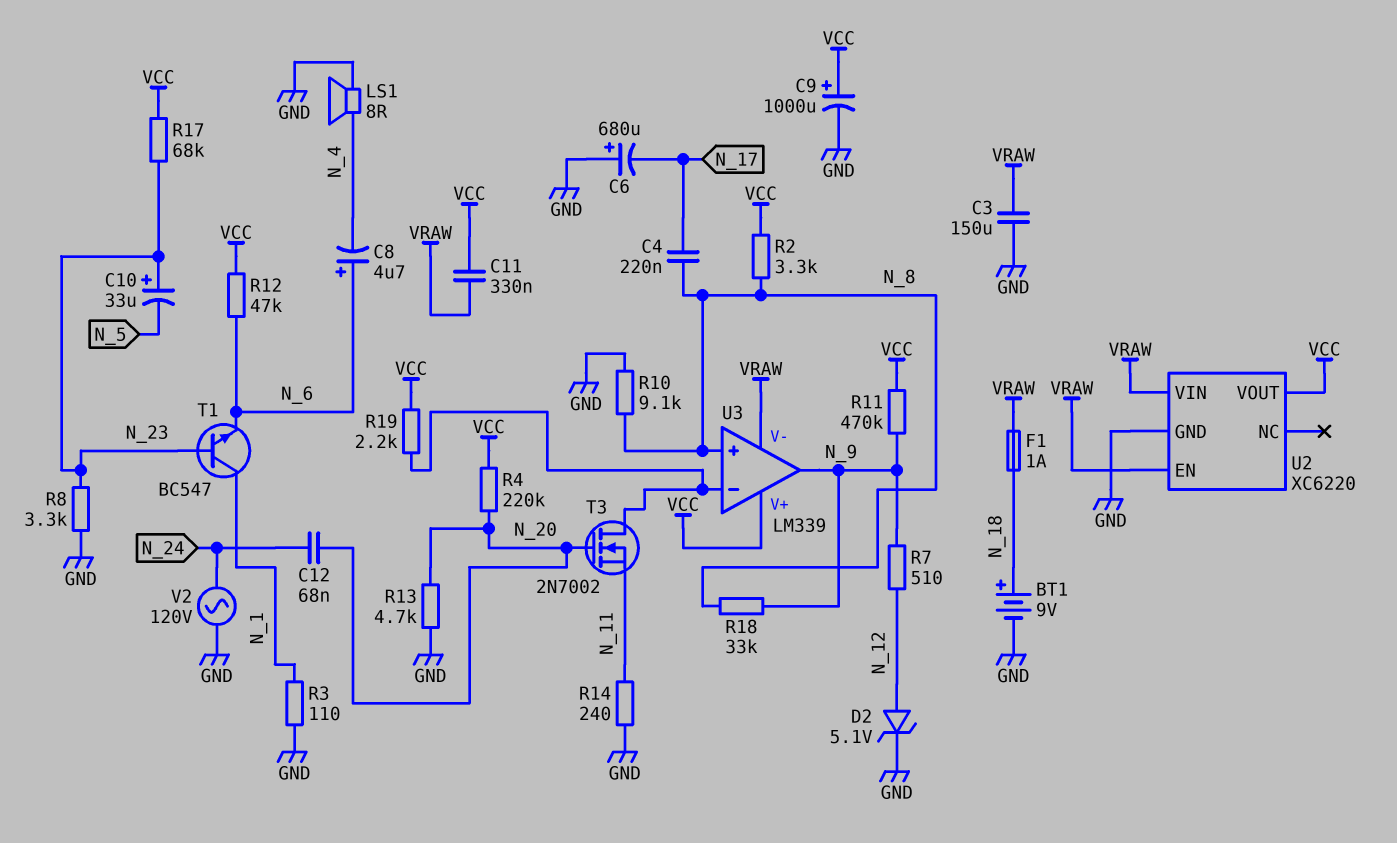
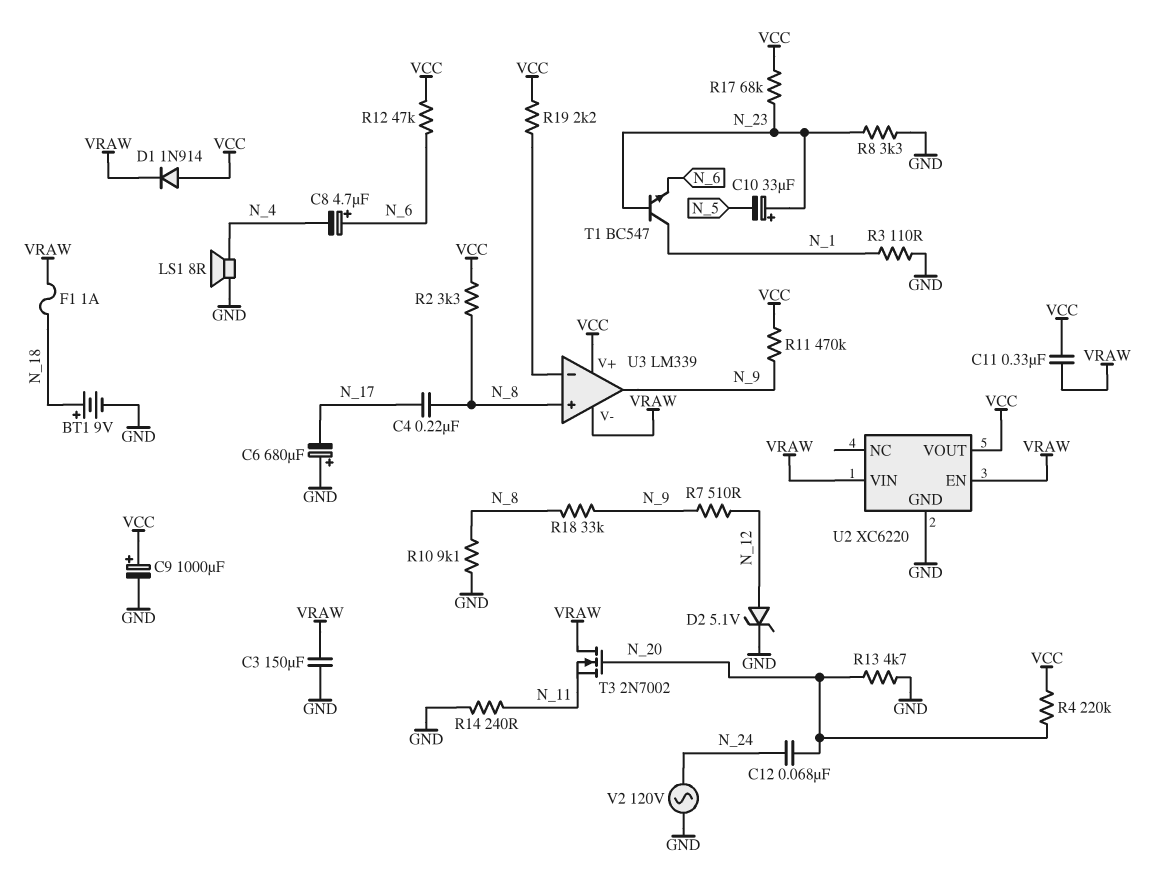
D1: none -> diode 1N914 (A VCC, K VRAW)
T3: NMOS 2N7002 (G N_20, D U3/in-, S N_11) -> NMOS 2N7002 (G N_20, D VRAW, S N_11)

